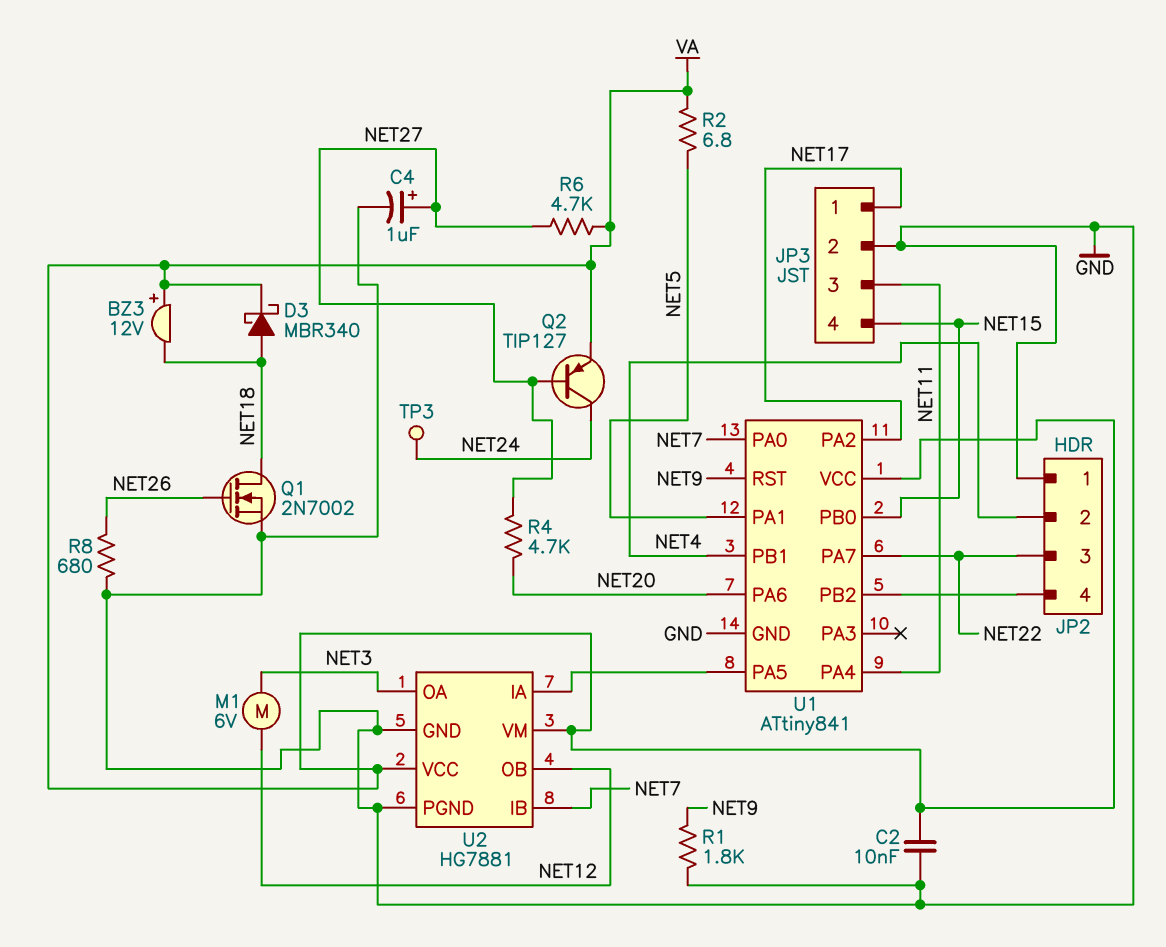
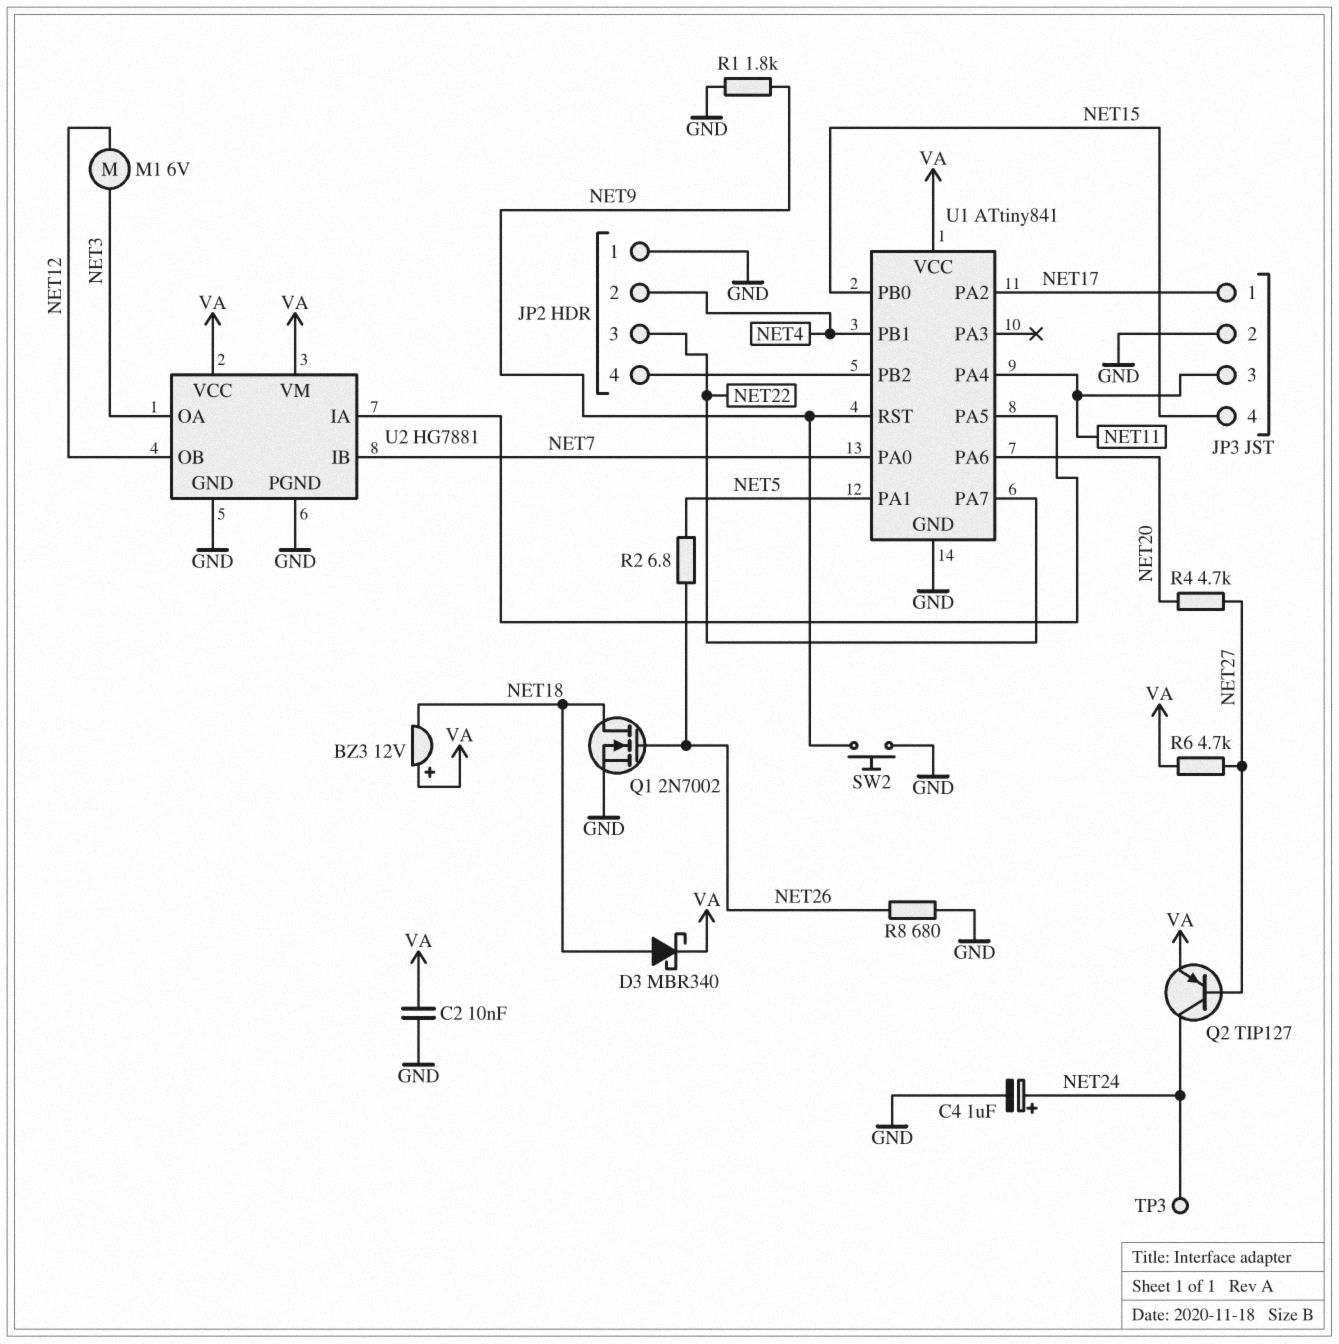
C4: 1uF (plus NET27, minus GND) -> 1uF (plus NET24, minus GND)
R2: 6.8 (NET5, VA) -> 6.8 (NET5, NET26)
SW2: none -> button (GND, NET9)

